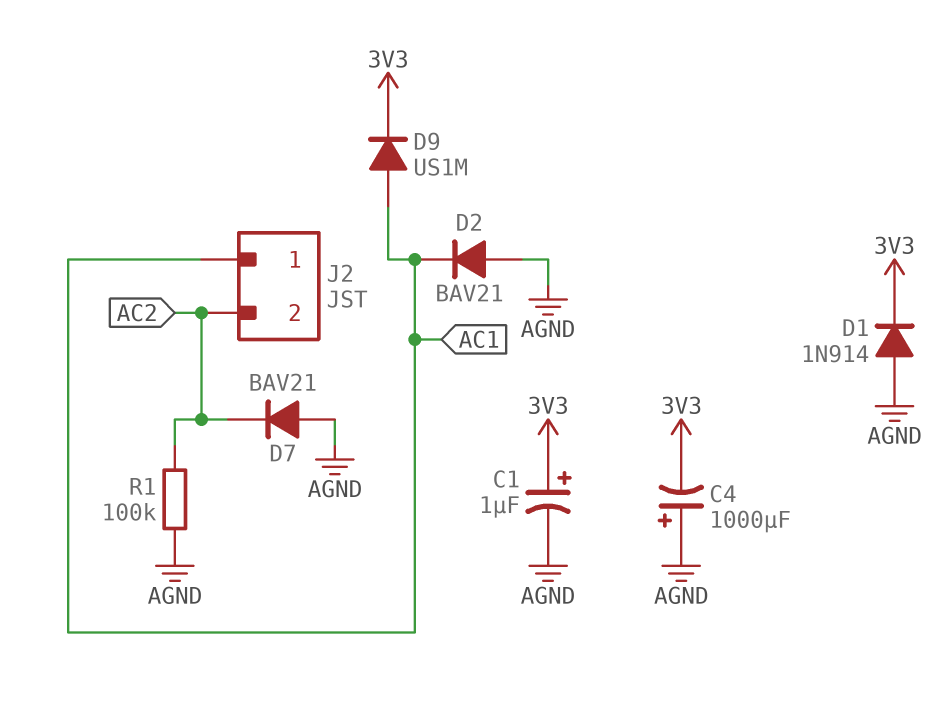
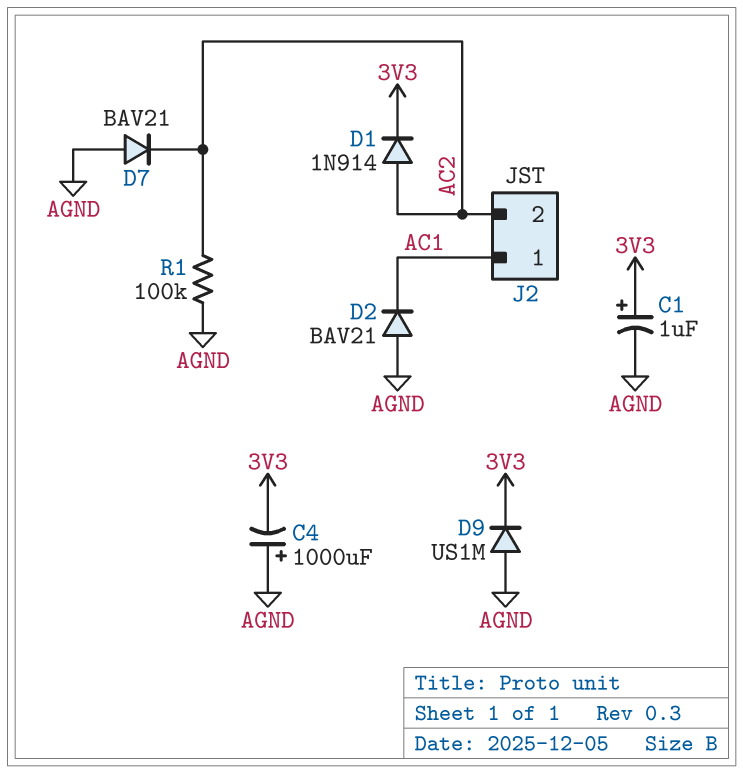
D1: diode 1N914 (A AGND, K 3V3) -> diode 1N914 (A AC2, K 3V3)
D9: diode US1M (A AC1, K 3V3) -> diode US1M (A AGND, K 3V3)

